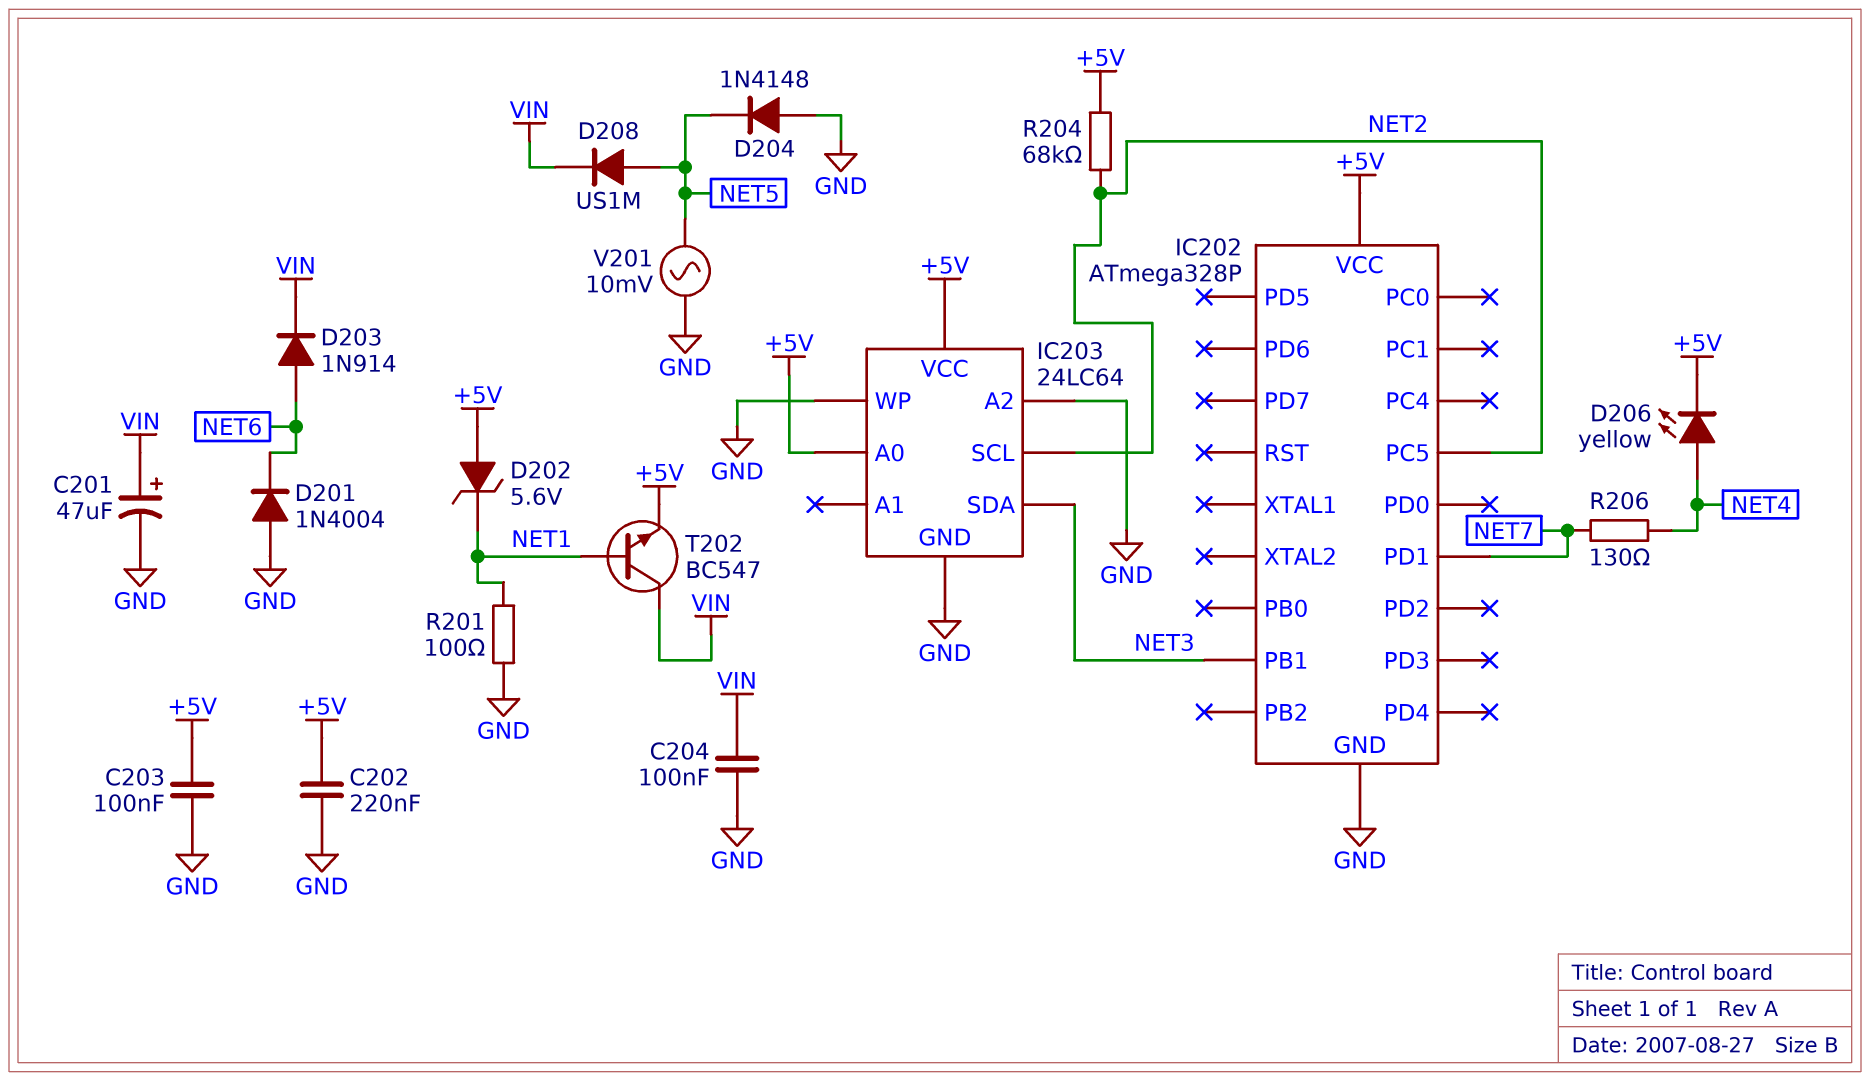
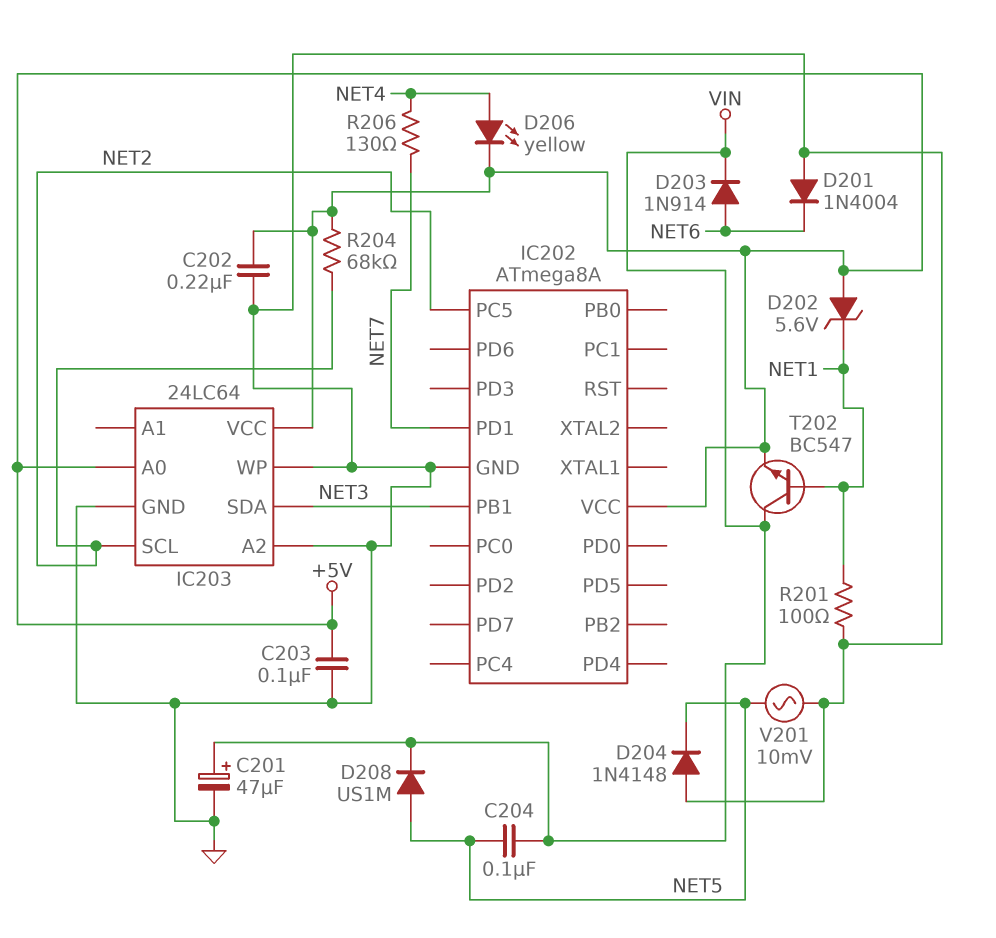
C204: 100nF (GND, VIN) -> 100nF (NET5, VIN)
IC202: ATmega328P -> ATmega8A

